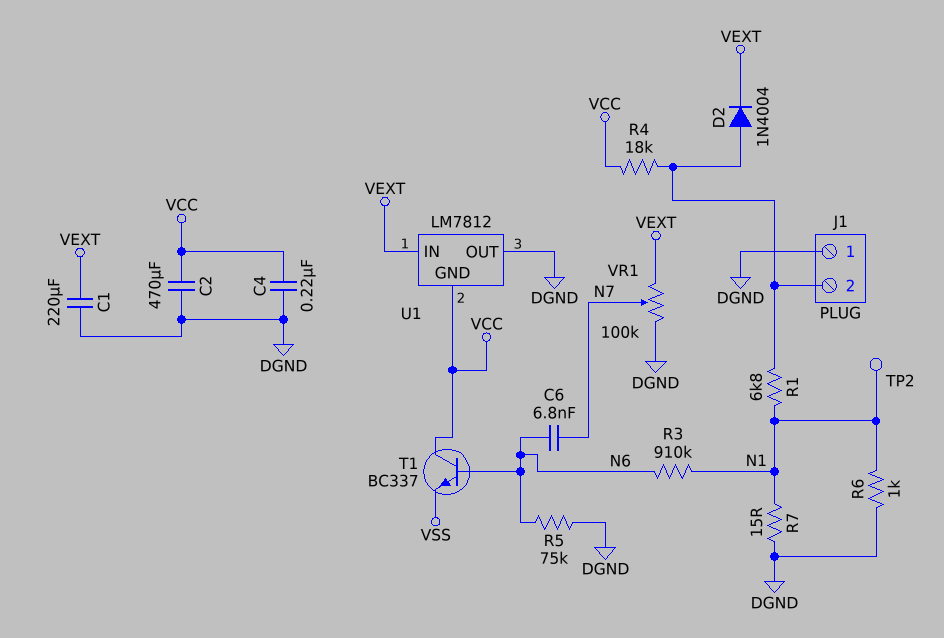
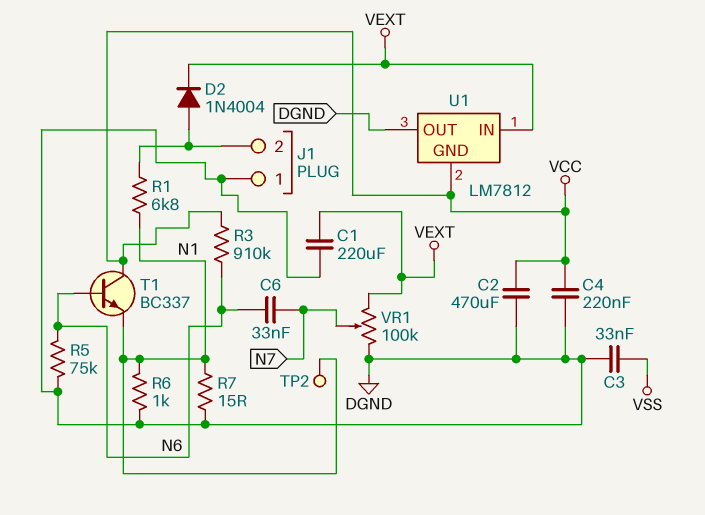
C3: none -> 33nF (DGND, VSS)
C6: 6.8nF (N6, N7) -> 33nF (N6, N7)
R3: 910k (N1, N6) -> 910k (N6, VCC)
R4: 18k (J1/2, VCC) -> none
T1: NPN BC337 (B N6, C VCC, E VSS) -> NPN BC337 (B N6, C VCC, E N1)

